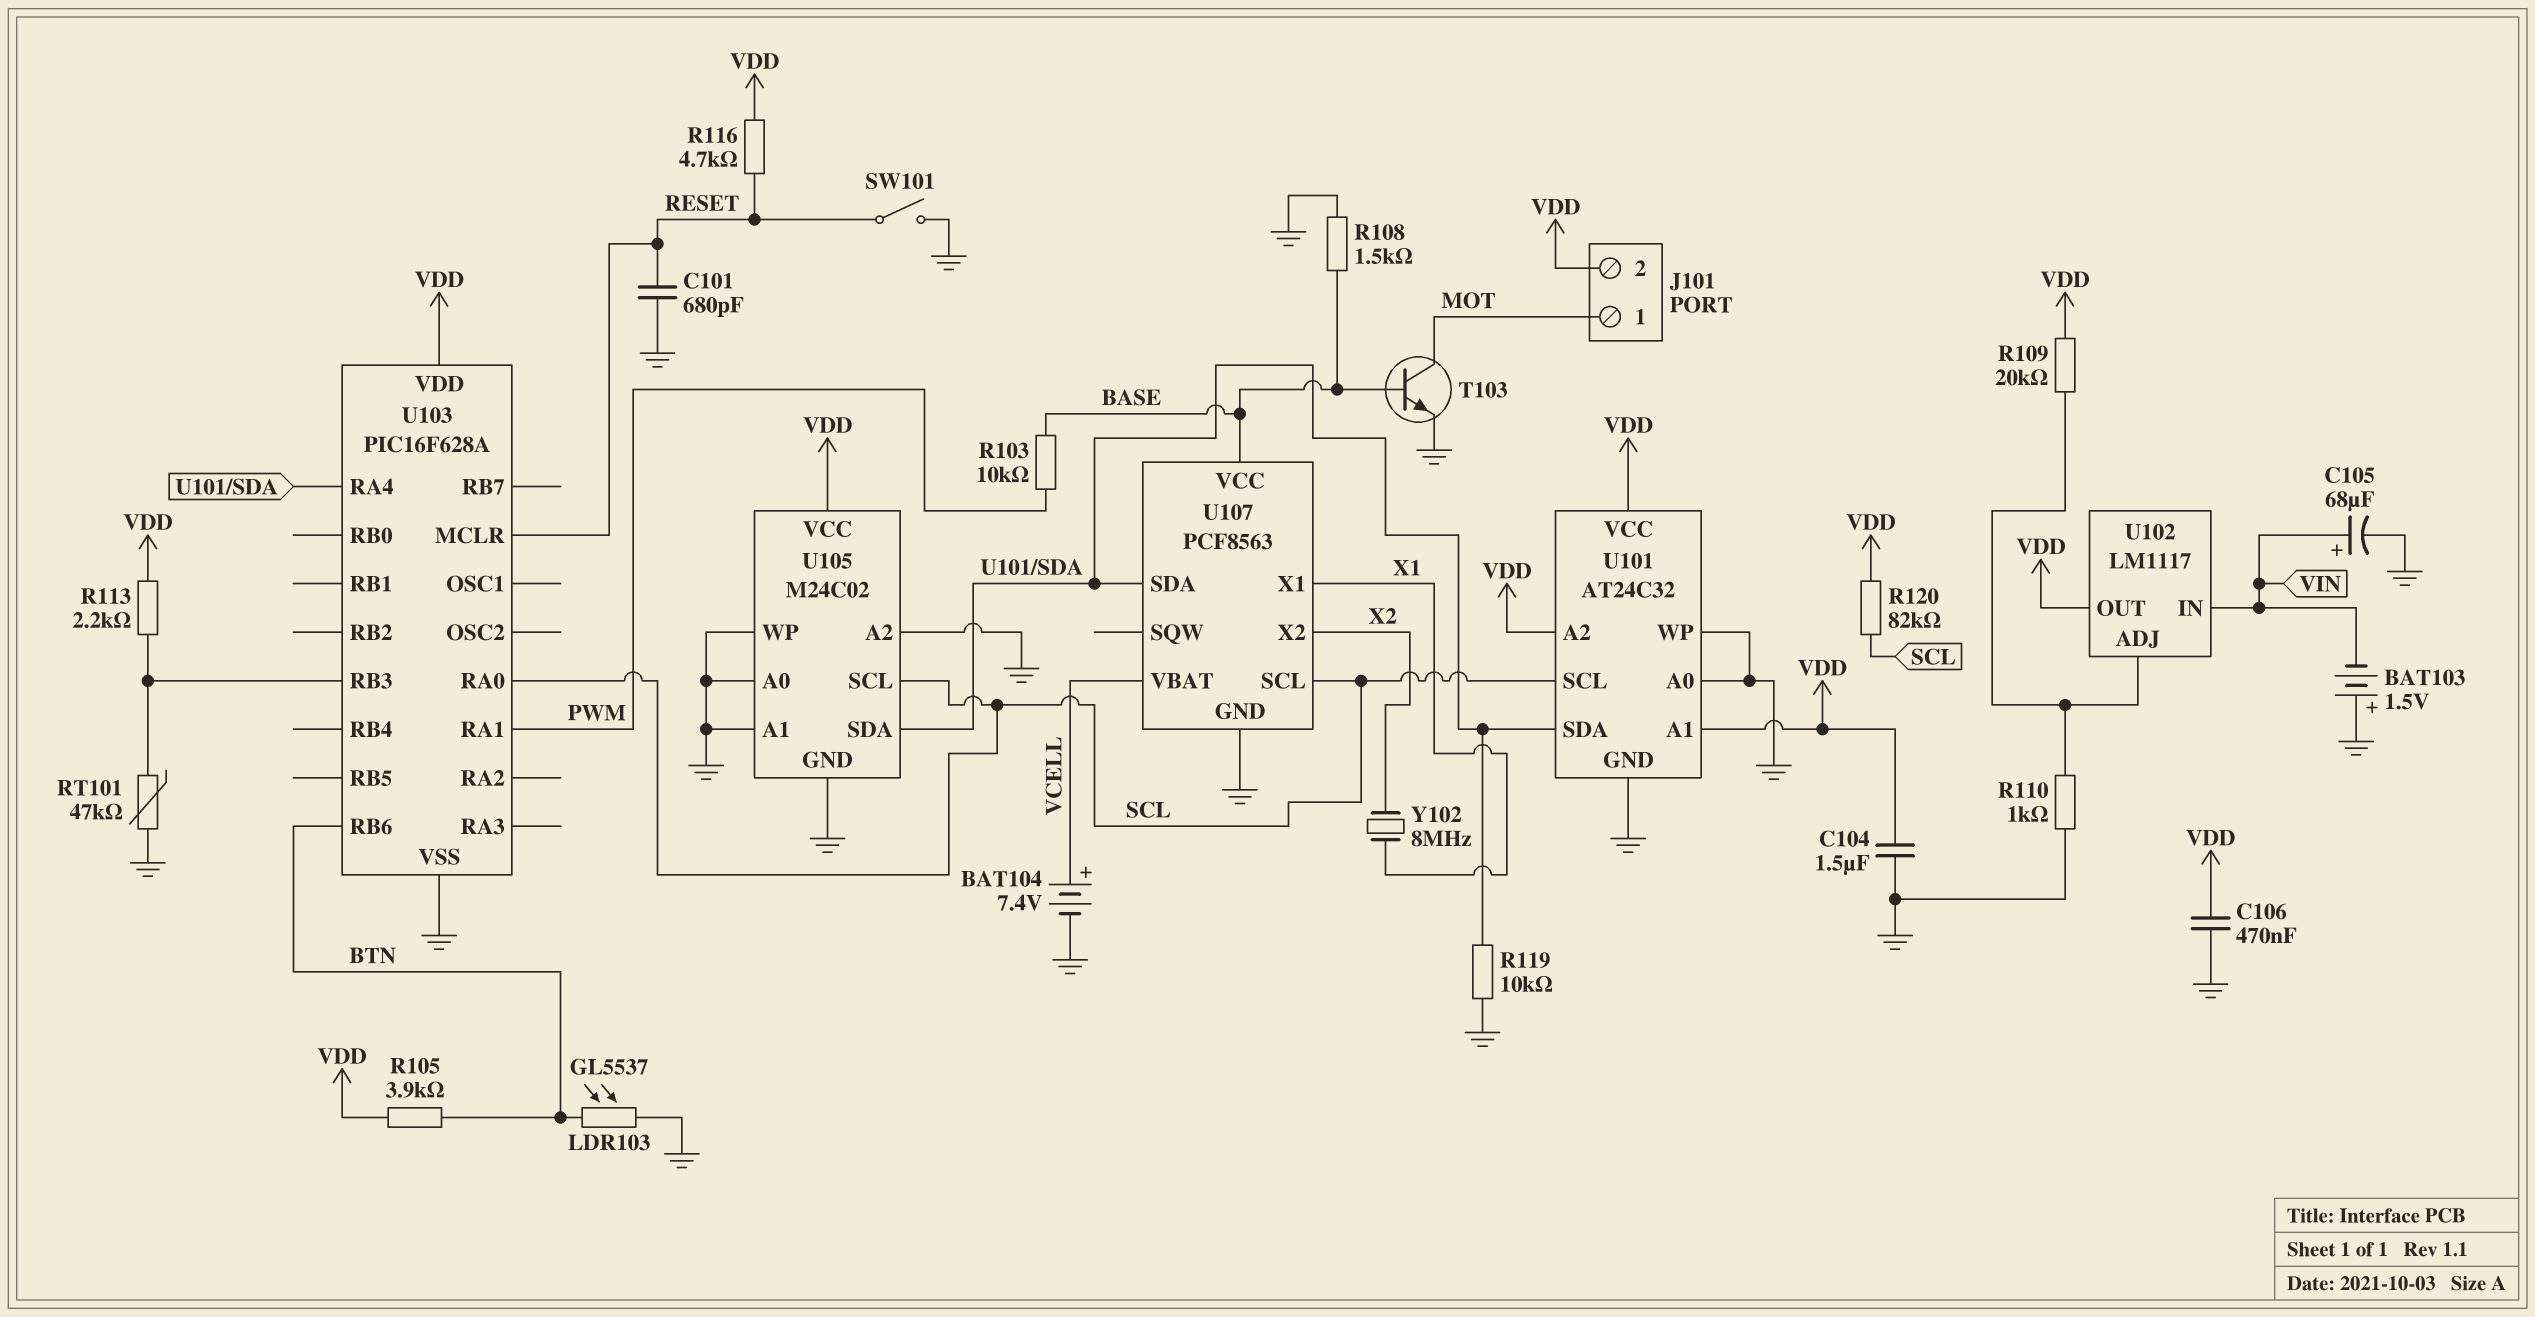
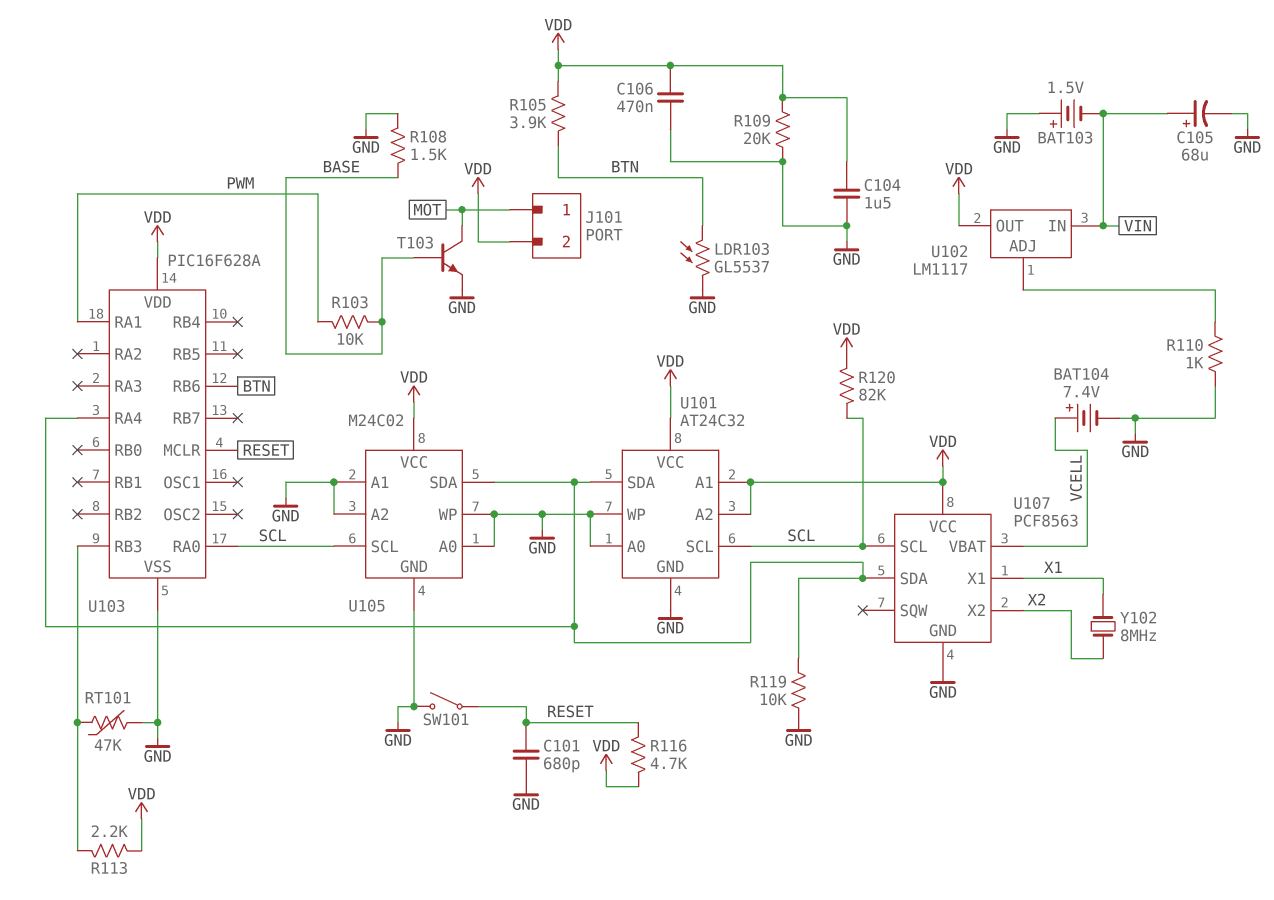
R109: 20k (U102/ADJ, VDD) -> 20k (GND, VDD)
U107 pin VCC: BASE -> VDD

